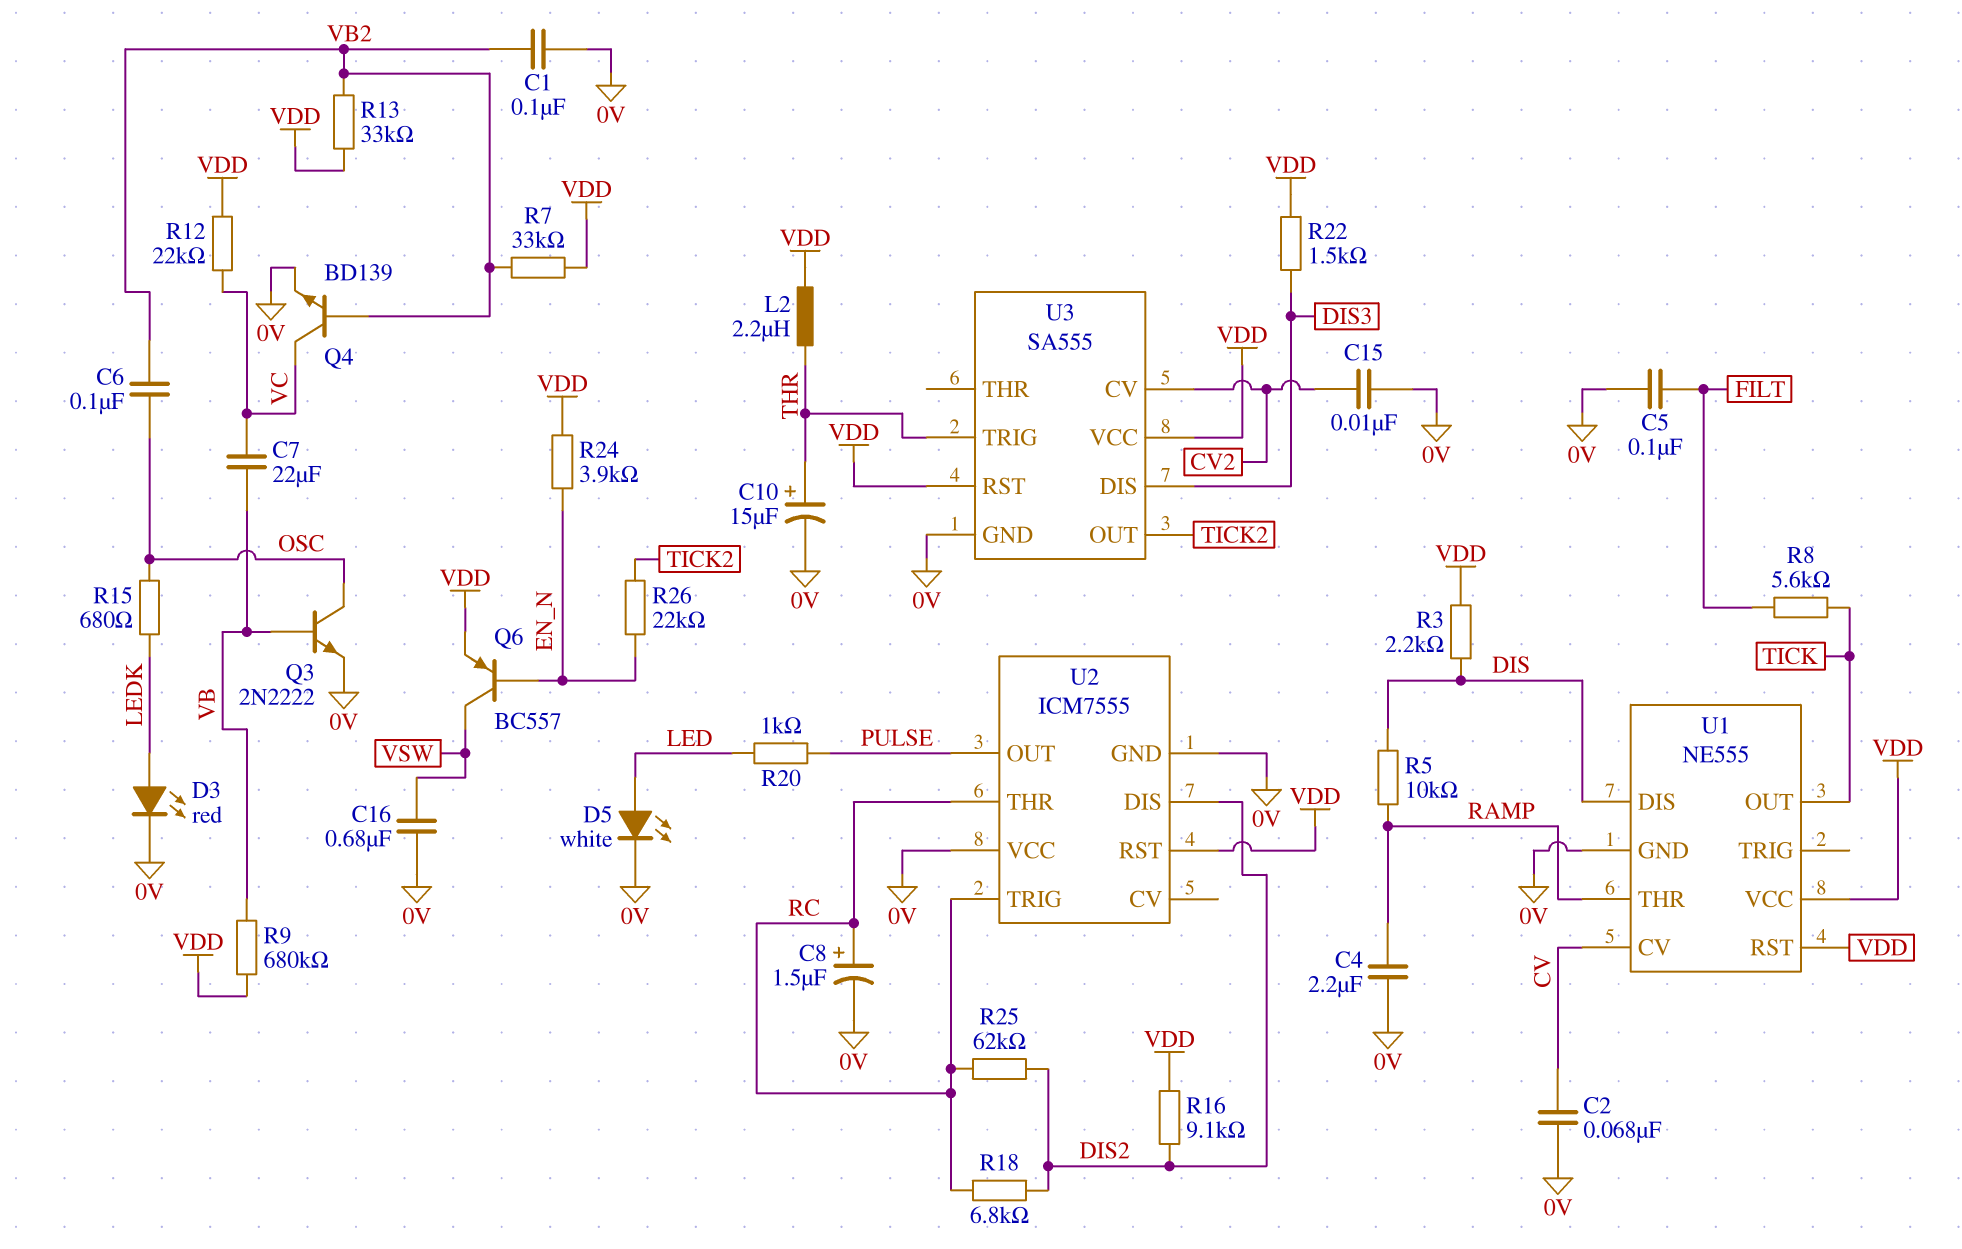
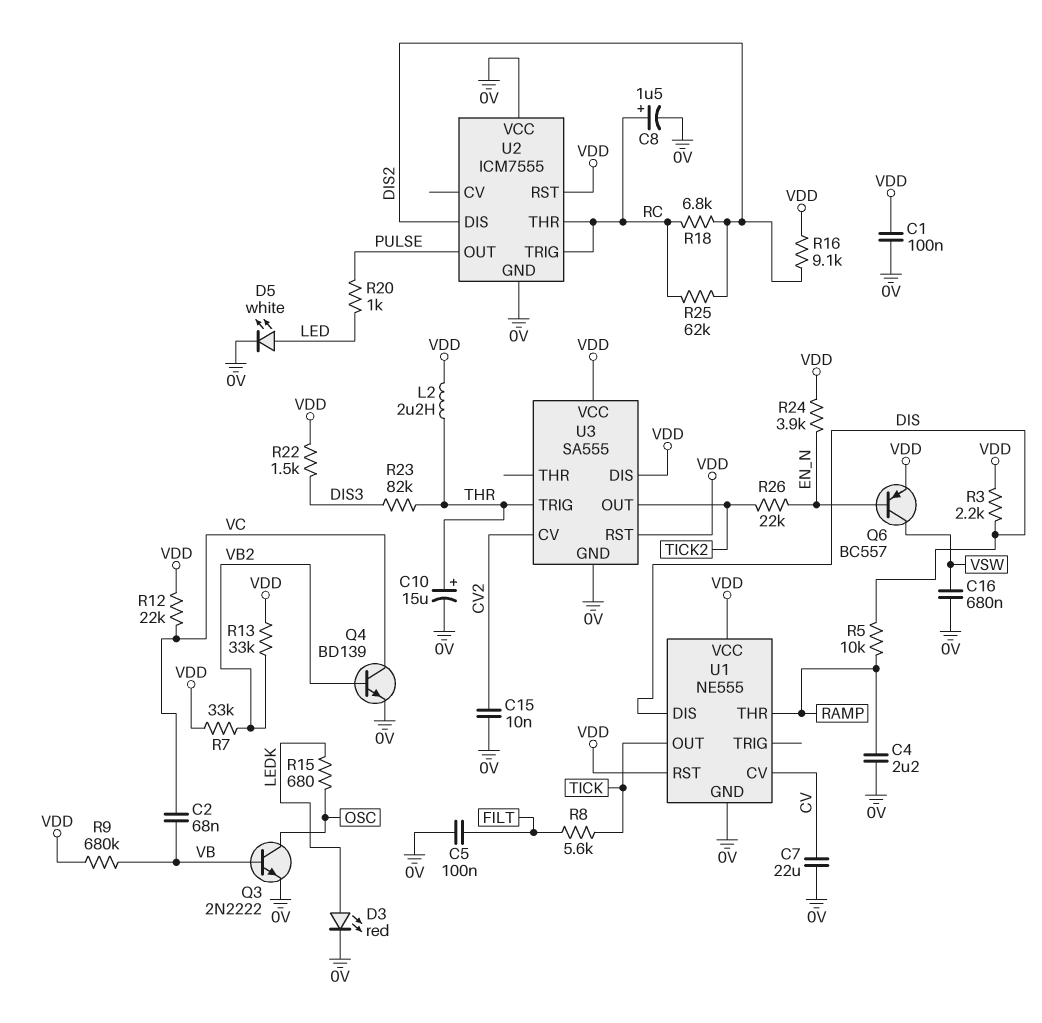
C1: 100nF (0V, VB2) -> 100nF (0V, VDD)
C2: 68nF (0V, CV) -> 68nF (VB, VC)
C6: 100nF (OSC, VB2) -> none
C7: 22uF (VB, VC) -> 22uF (0V, CV)
R23: none -> 82k (DIS3, THR)
U3 pin DIS: DIS3 -> VDD

